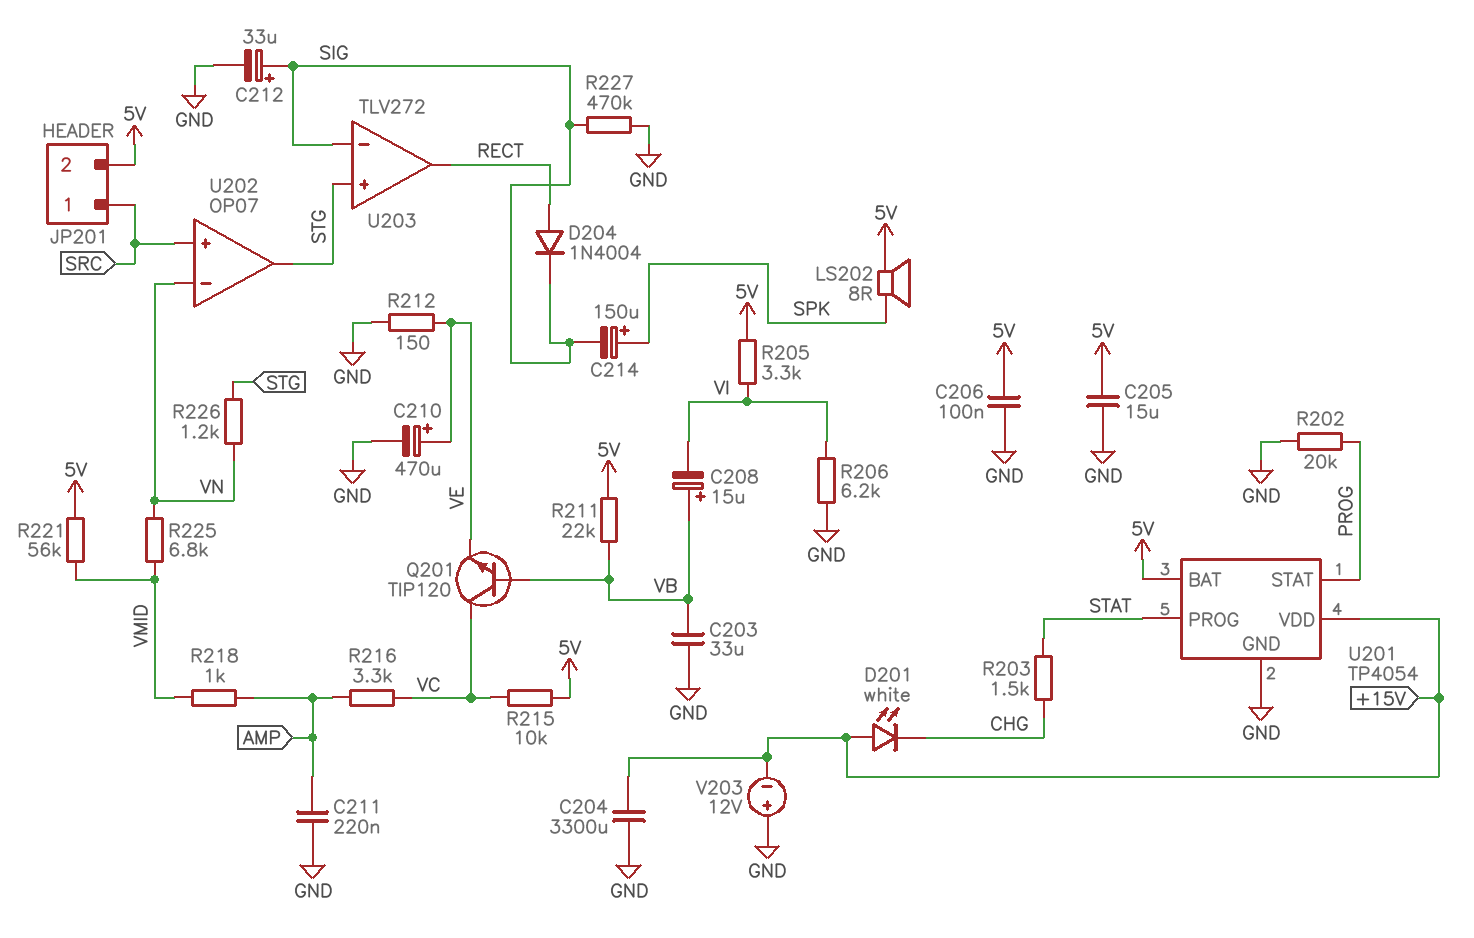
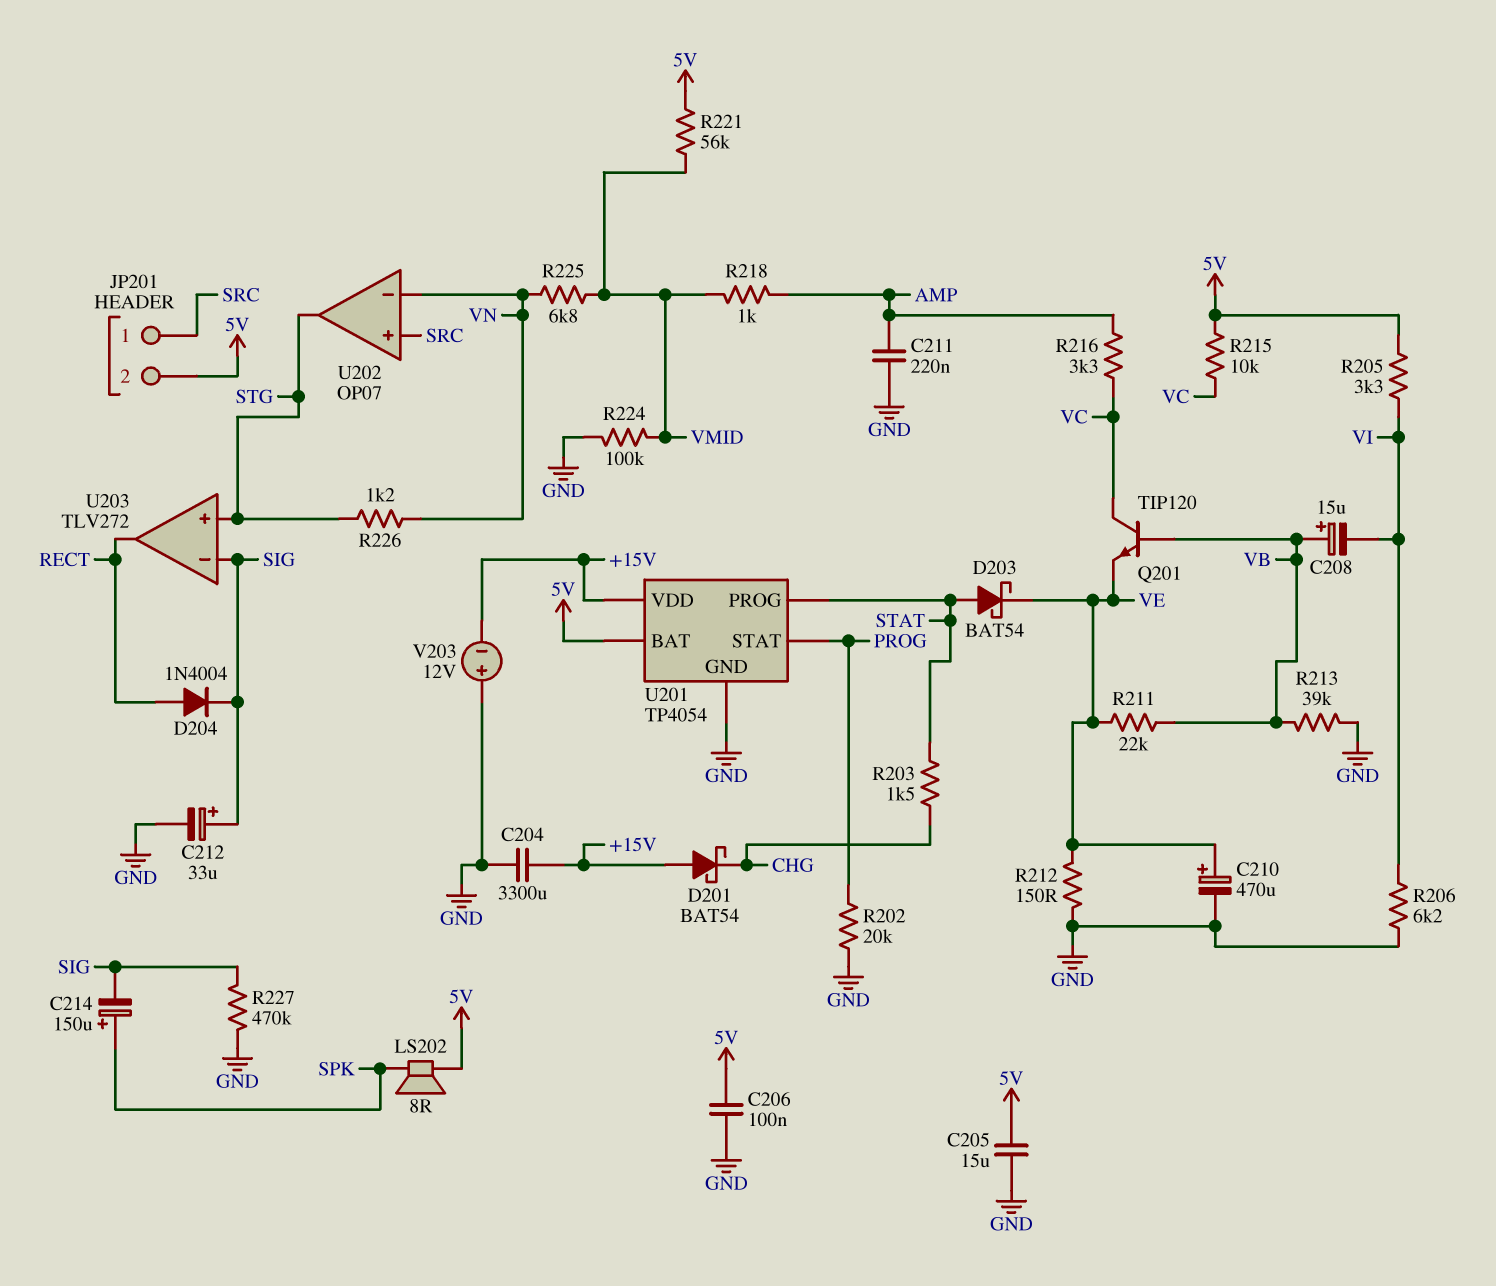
C203: 33uF (GND, VB) -> none
D201: LED white (A +15V, K CHG) -> schottky BAT54 (A +15V, K CHG)
D203: none -> schottky BAT54 (A STAT, K VE)
R211: 22k (5V, VB) -> 22k (VB, VE)
R213: none -> 39k (GND, VB)
R224: none -> 100k (GND, VMID)

